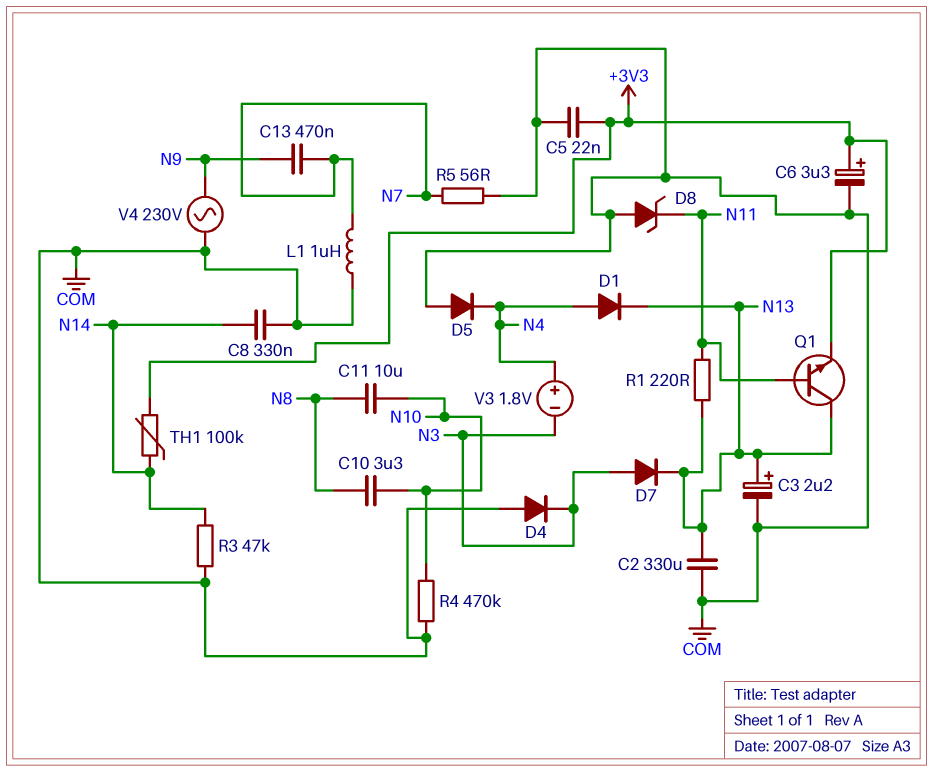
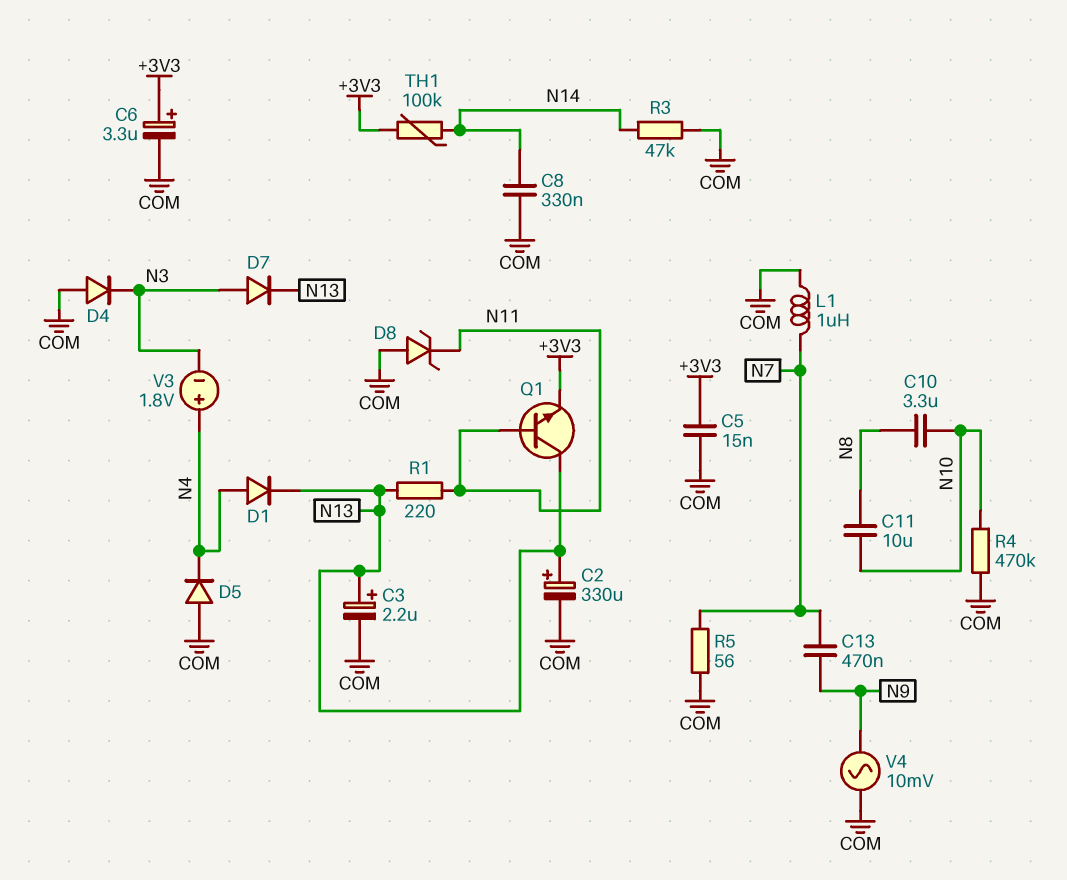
C2: 330uF (COM, N13) -> 330uF (plus N13, minus COM)
C5: 22nF (+3V3, COM) -> 15nF (+3V3, COM)
V4: AC 230V (COM, N9) -> AC 10mV (COM, N9)

